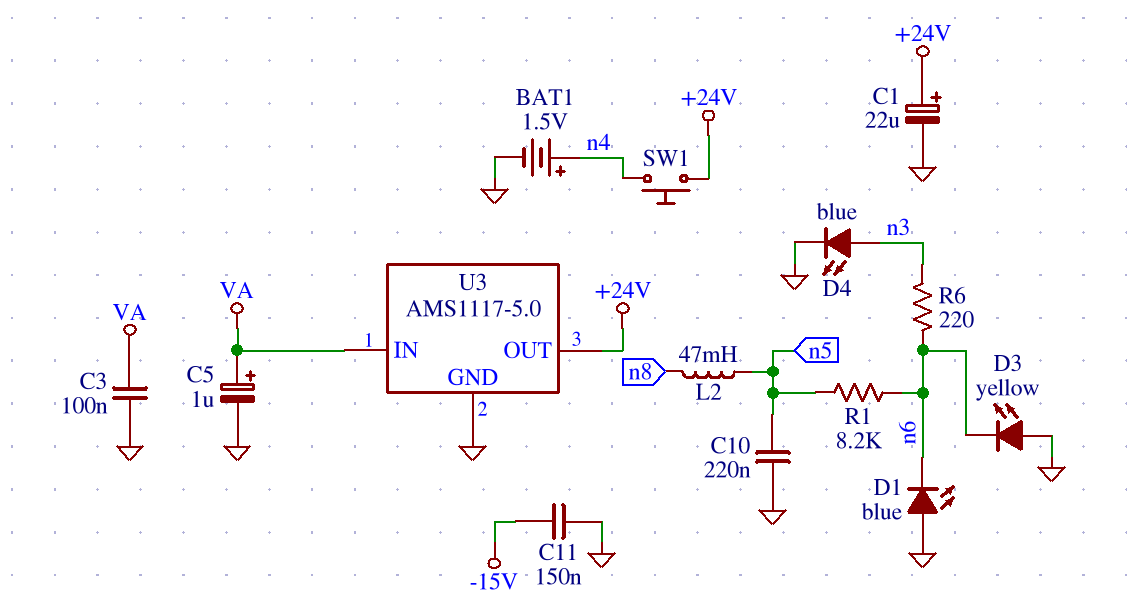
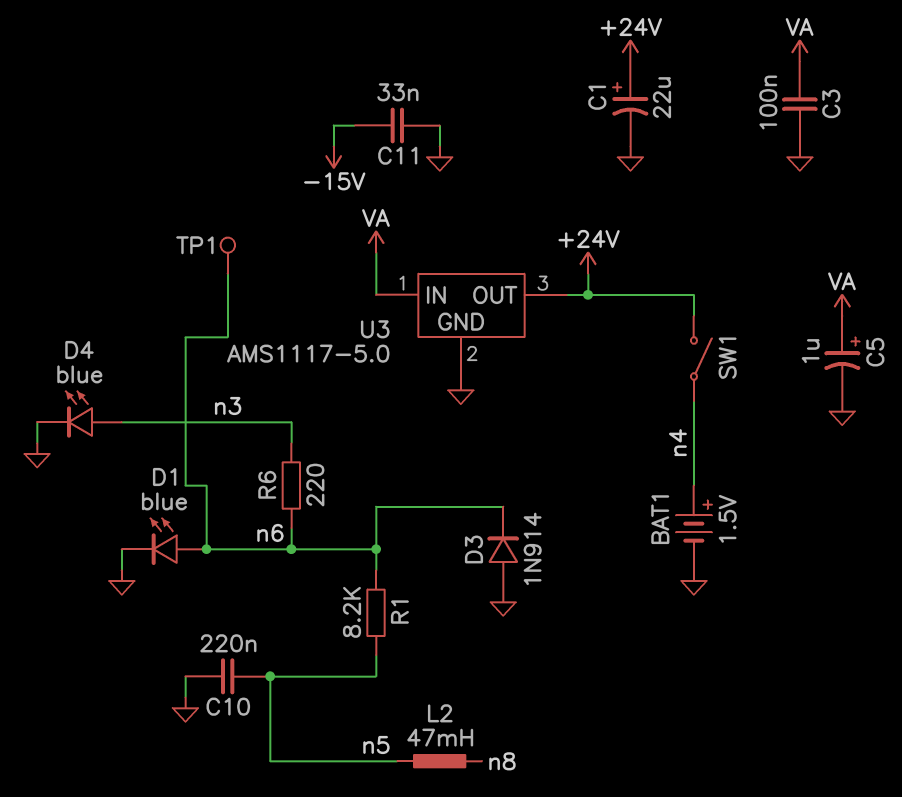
C11: 150nF (-15V, GND) -> 33nF (-15V, GND)
D1: LED blue (A GND, K n6) -> LED blue (A n6, K GND)
D3: LED yellow (A GND, K n6) -> diode 1N914 (A GND, K n6)
SW1: button (+24V, n4) -> switch (+24V, n4)
TP1: none -> test point (n6)

